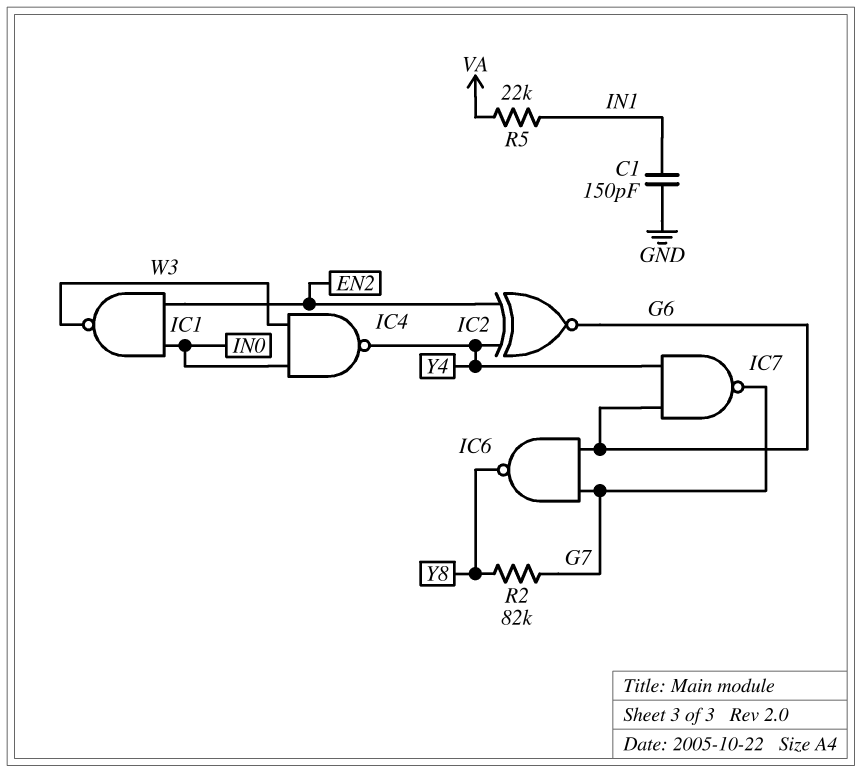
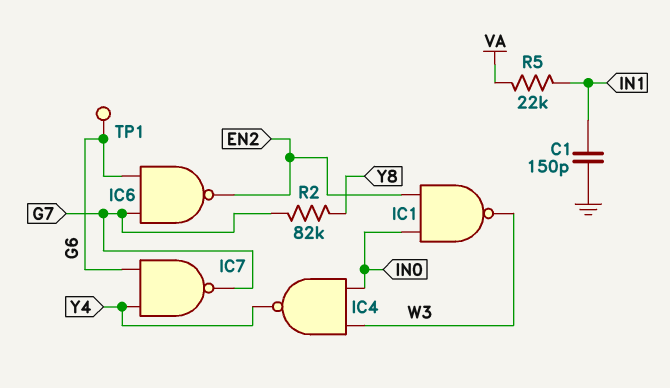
IC2: XNOR (in EN2, in Y4, out G6) -> none
IC6: NAND (in G6, in G7, out Y8) -> NAND (in G6, in G7, out EN2)
TP1: none -> test point (G6)

